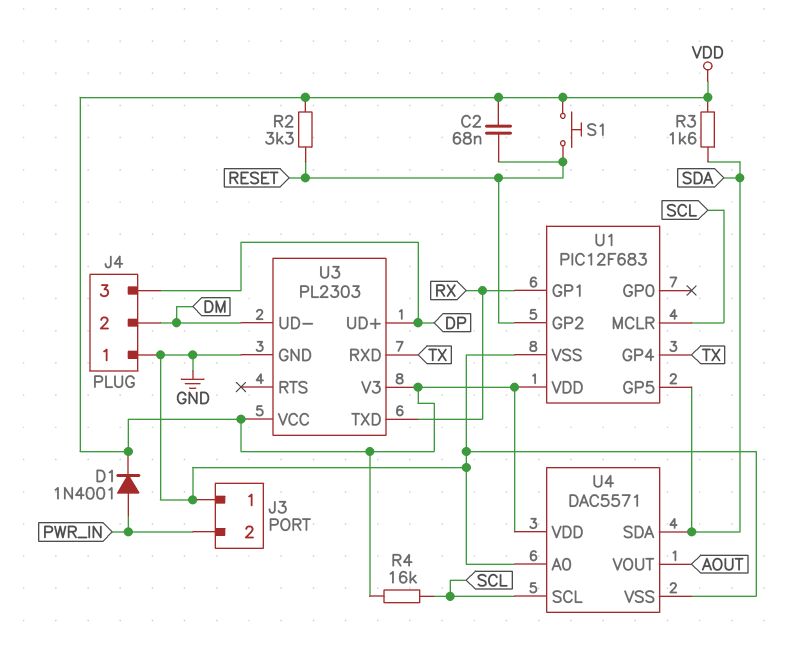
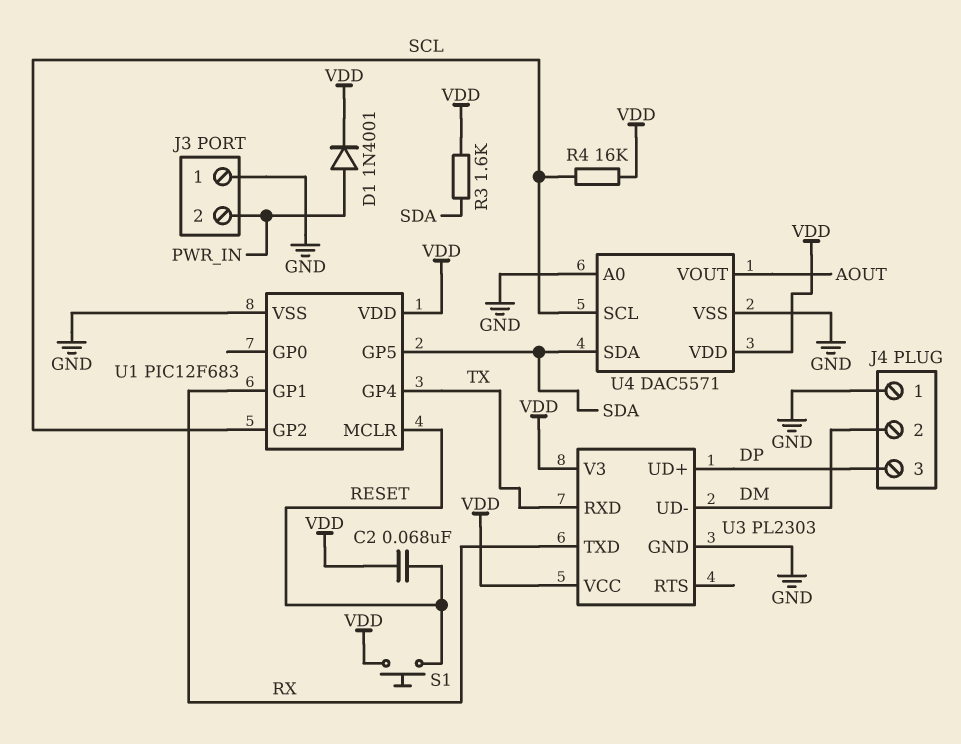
R2: 3.3k (RESET, VDD) -> none
U1 pin GP2: RESET -> SCL
U1 pin MCLR: SCL -> RESET

